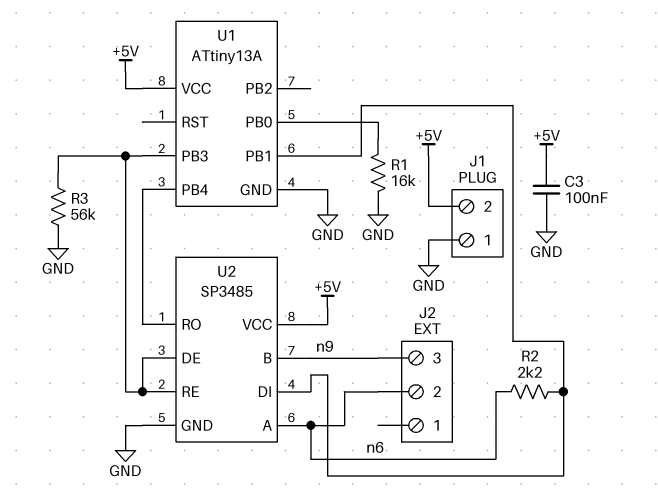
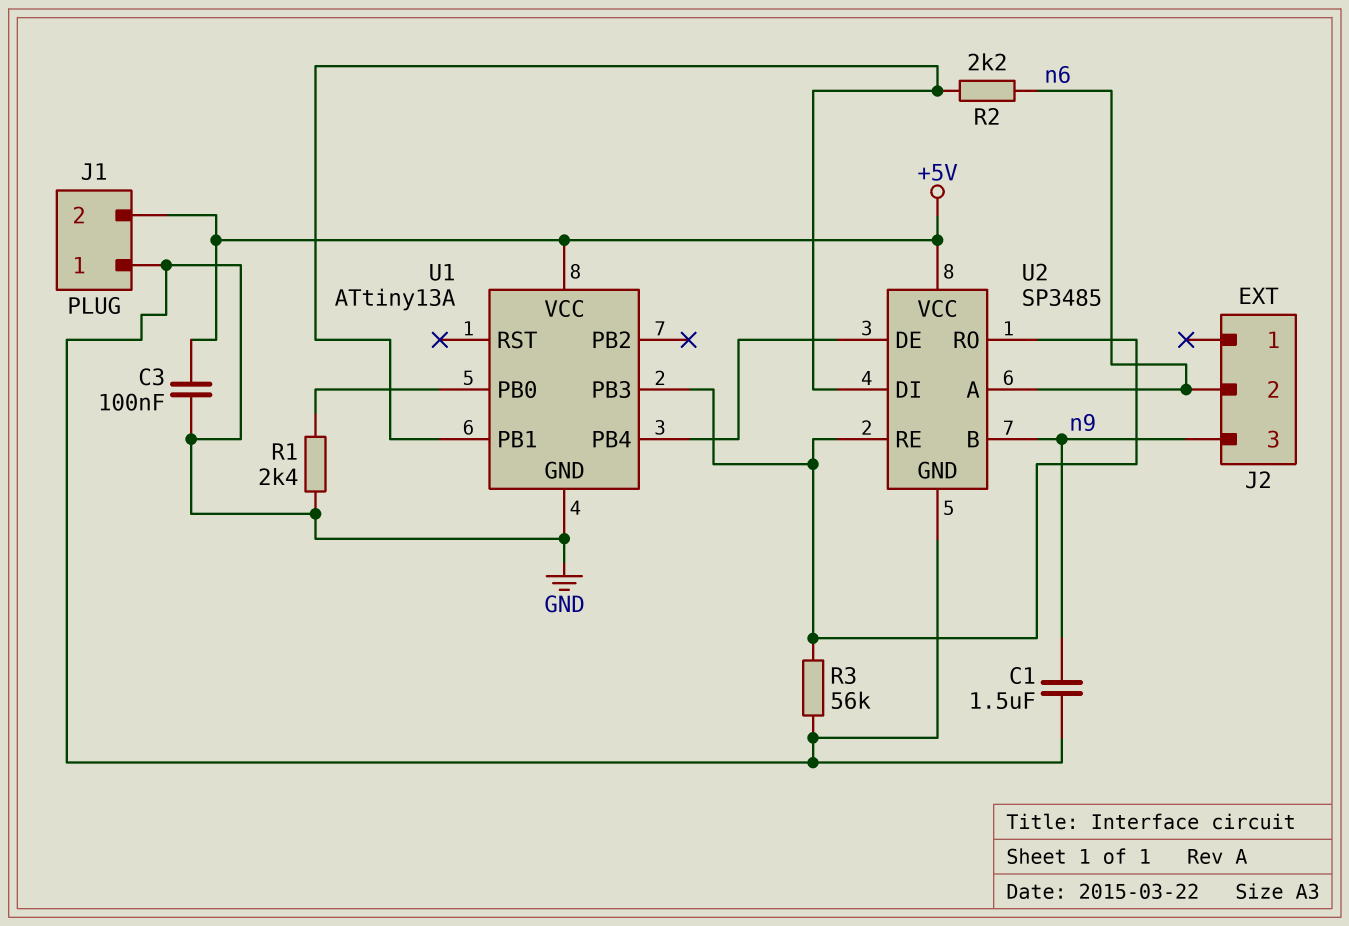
C1: none -> 1.5uF (GND, n9)
R1: 16k (GND, U1/PB0) -> 2.4k (GND, U1/PB0)
U2 pin DE: U1/PB3 -> U1/PB4
U2 pin RO: U1/PB4 -> U1/PB3

